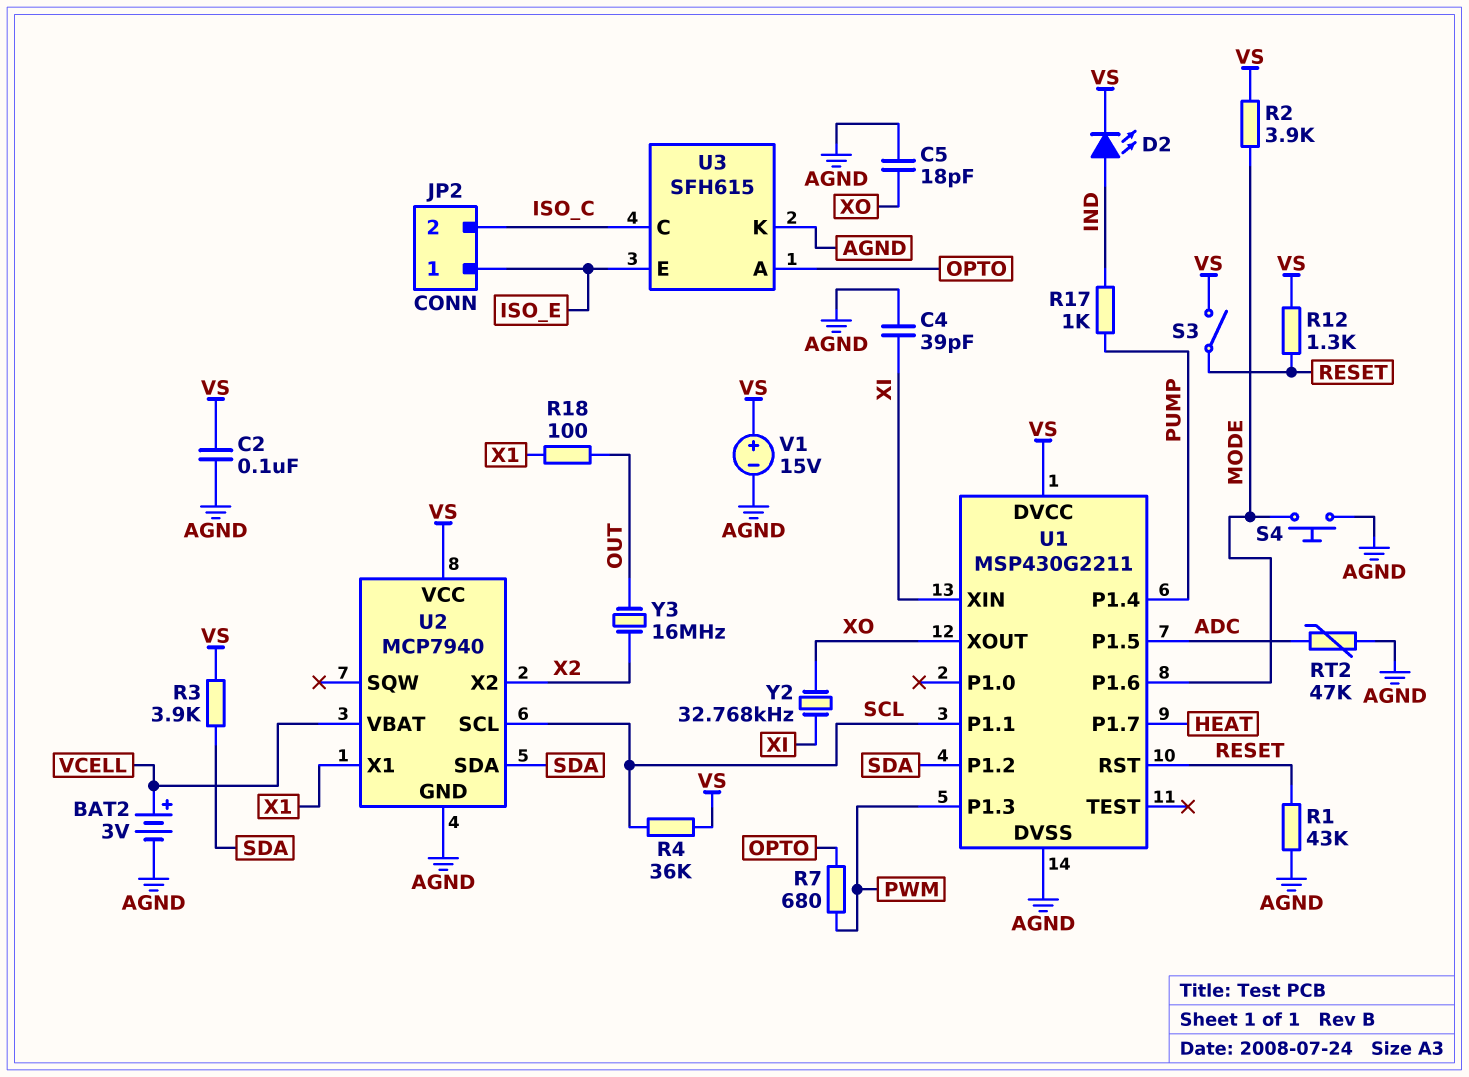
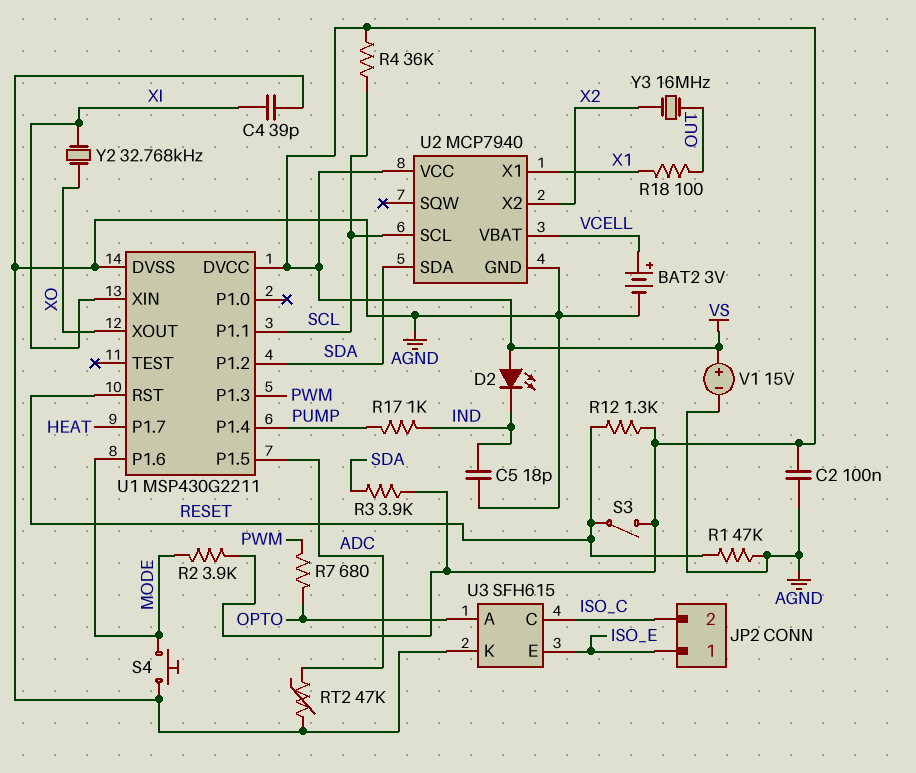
C5: 18pF (AGND, XO) -> 18pF (AGND, IND)
D2: LED (A IND, K VS) -> LED (A VS, K IND)
R1: 43k (AGND, RESET) -> 47k (AGND, RESET)

